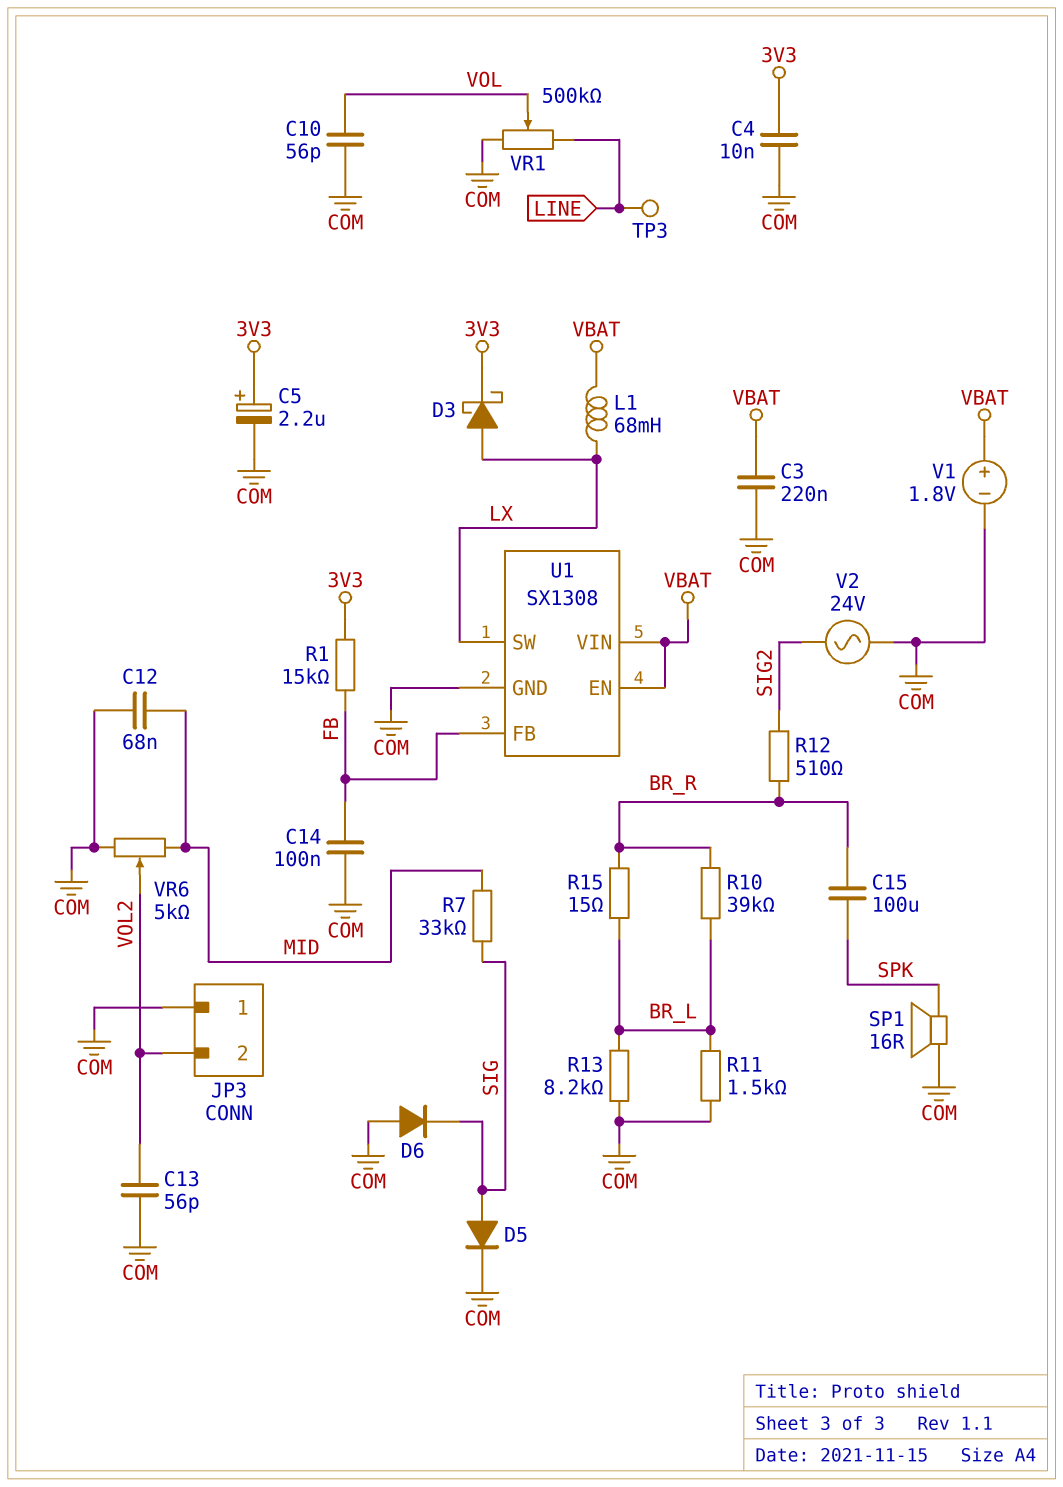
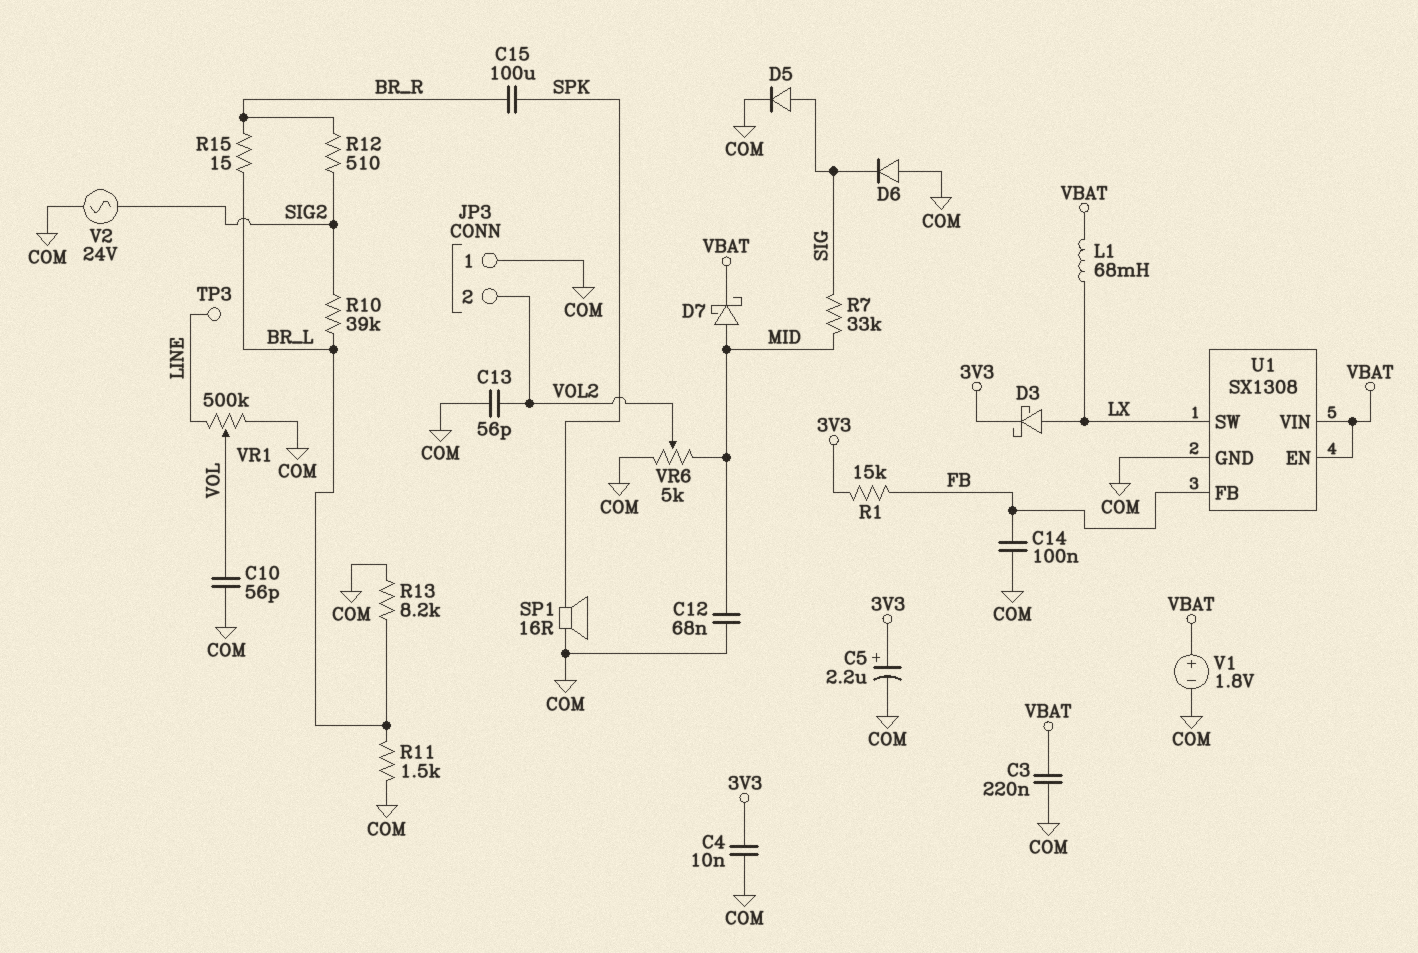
D7: none -> schottky (A MID, K VBAT)
R10: 39k (BR_L, BR_R) -> 39k (BR_L, SIG2)

